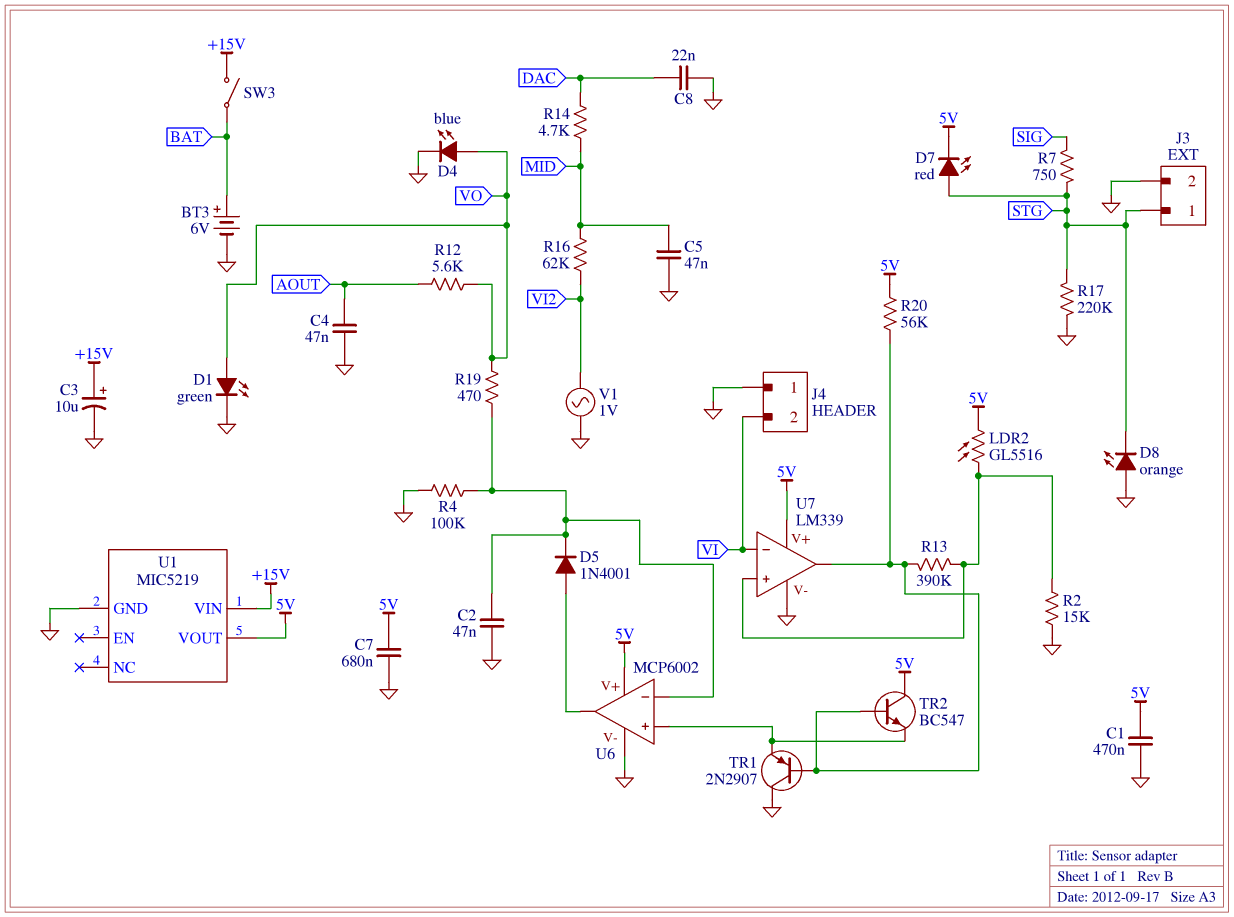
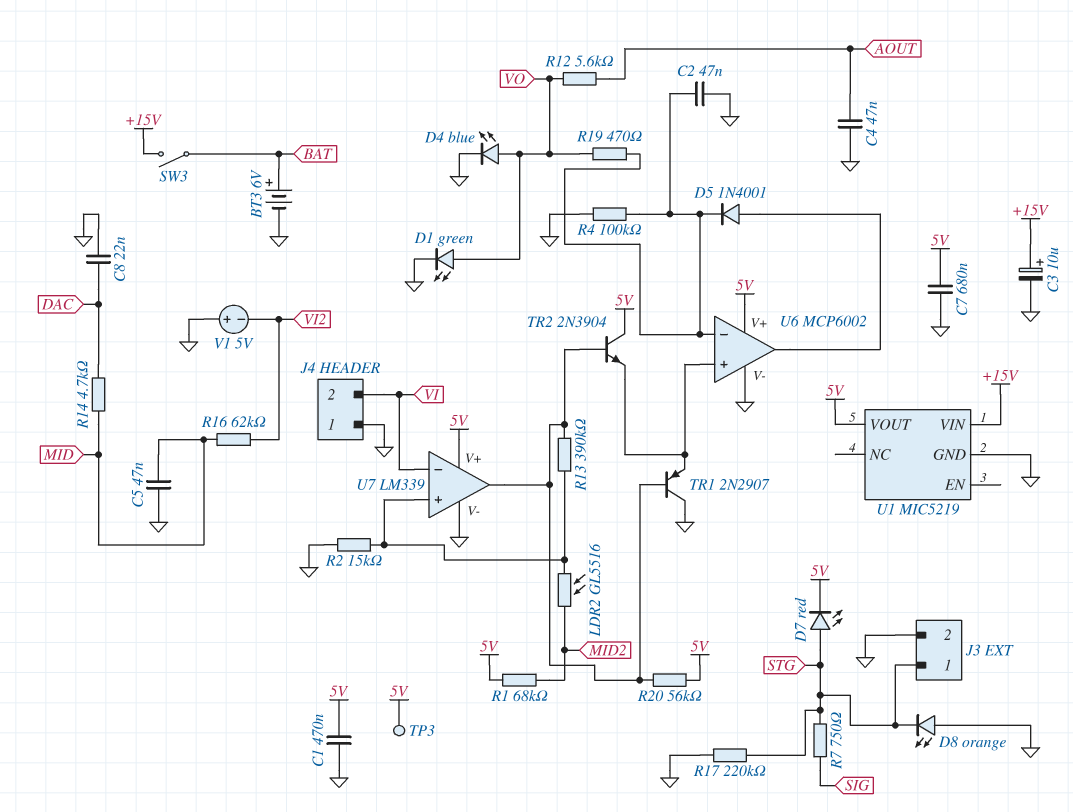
LDR2: GL5516 (5V, U7/in+) -> GL5516 (MID2, U7/in+)
R1: none -> 68k (5V, MID2)
TP3: none -> test point (5V)
TR2: NPN BC547 (B U7/out, C 5V, E U6/in+) -> NPN 2N3904 (B U7/out, C 5V, E U6/in+)
V1: AC 1V (GND, VI2) -> 5V (plus GND, minus VI2)

